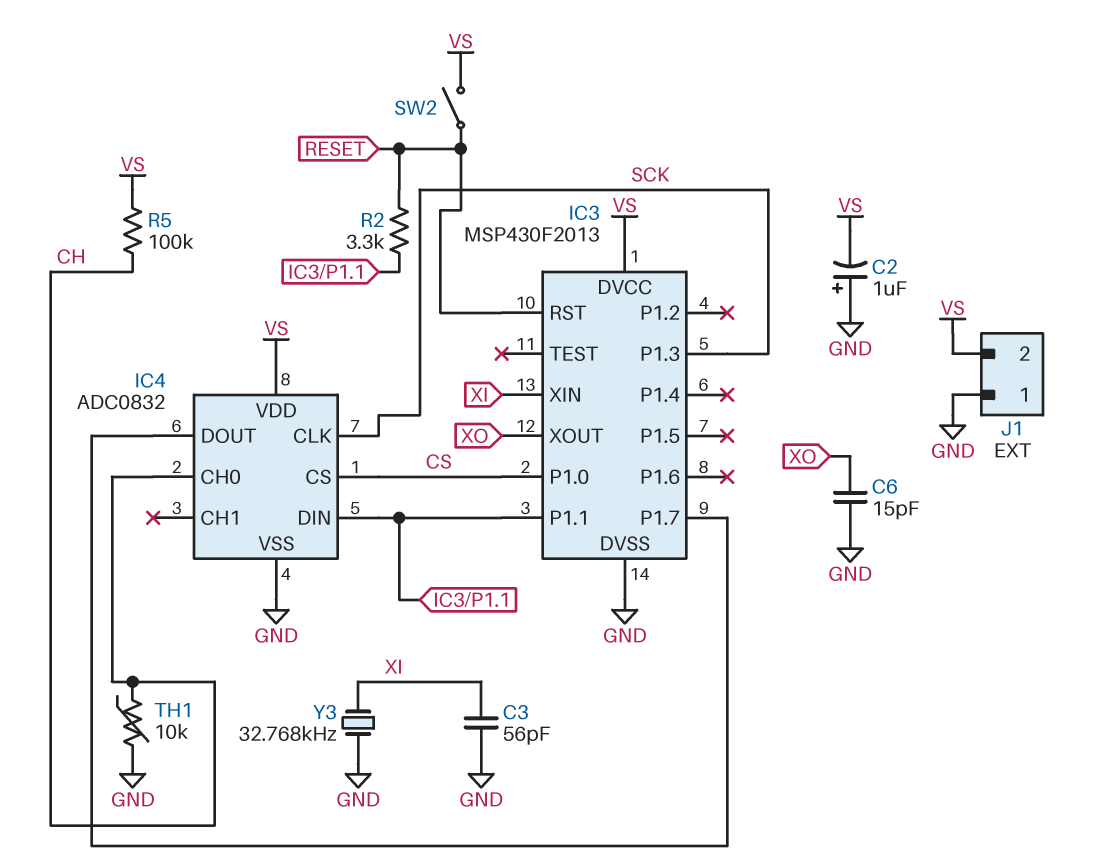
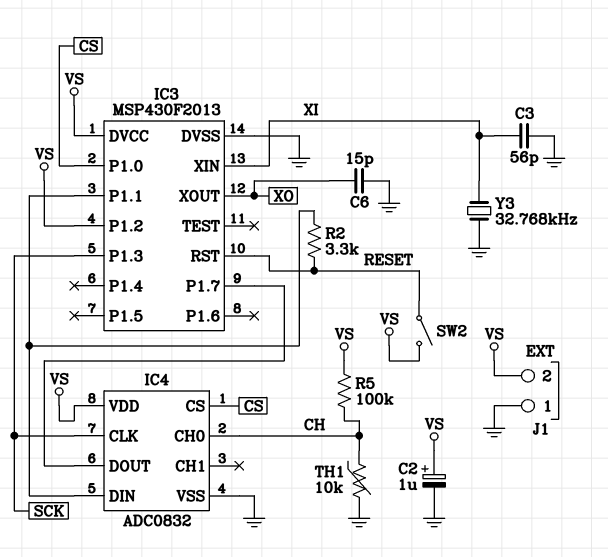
C2: 1uF (plus GND, minus VS) -> 1uF (plus VS, minus GND)
IC3 pin P1.2: none -> VS

